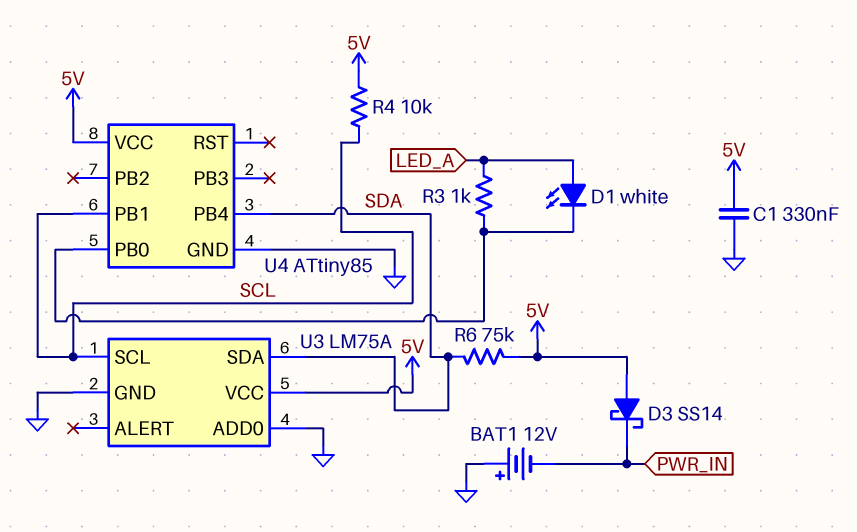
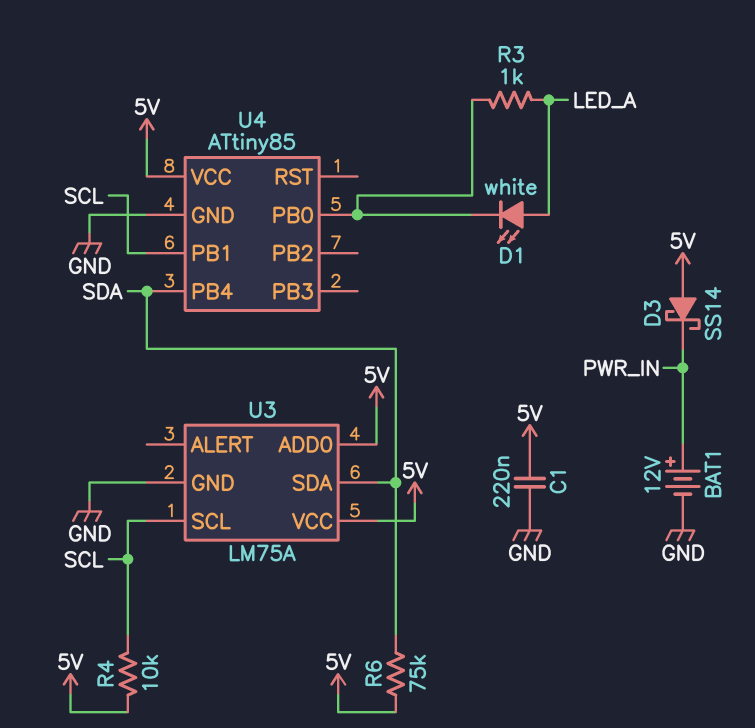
BAT1: 12V (plus GND, minus PWR_IN) -> 12V (plus PWR_IN, minus GND)
C1: 330nF (5V, GND) -> 220nF (5V, GND)
U3 pin ADD0: GND -> 5V

